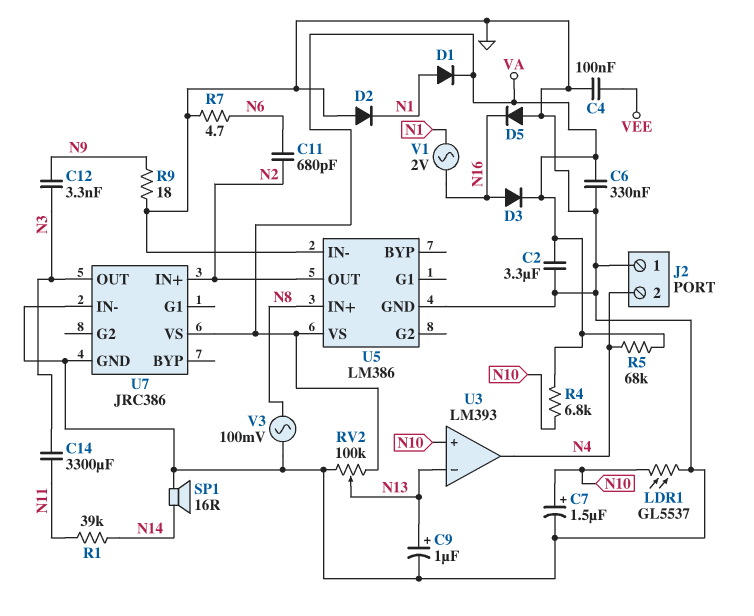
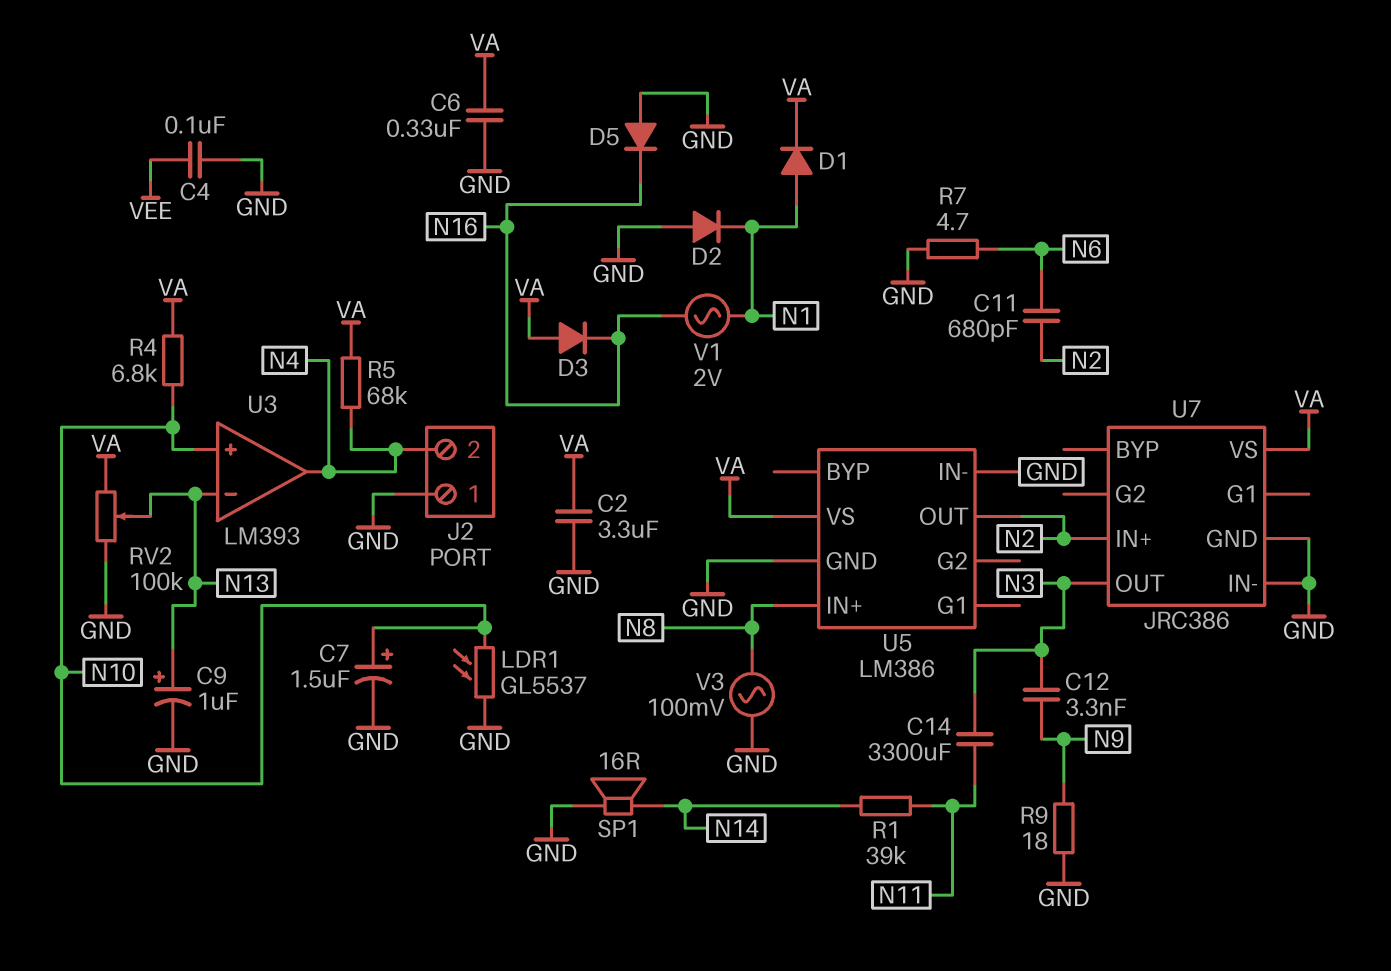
D3: diode (A N16, K VA) -> diode (A VA, K N16)

